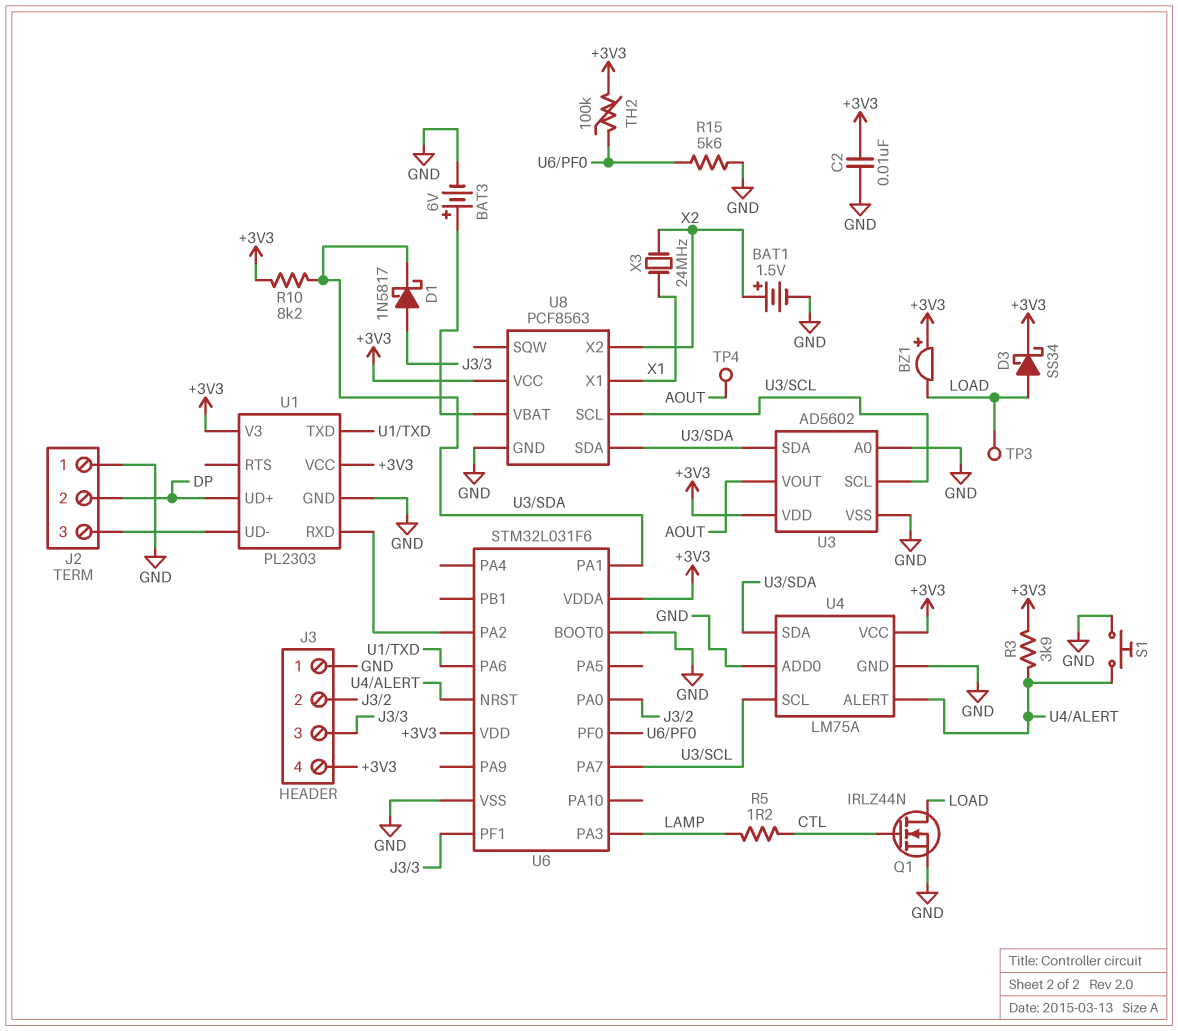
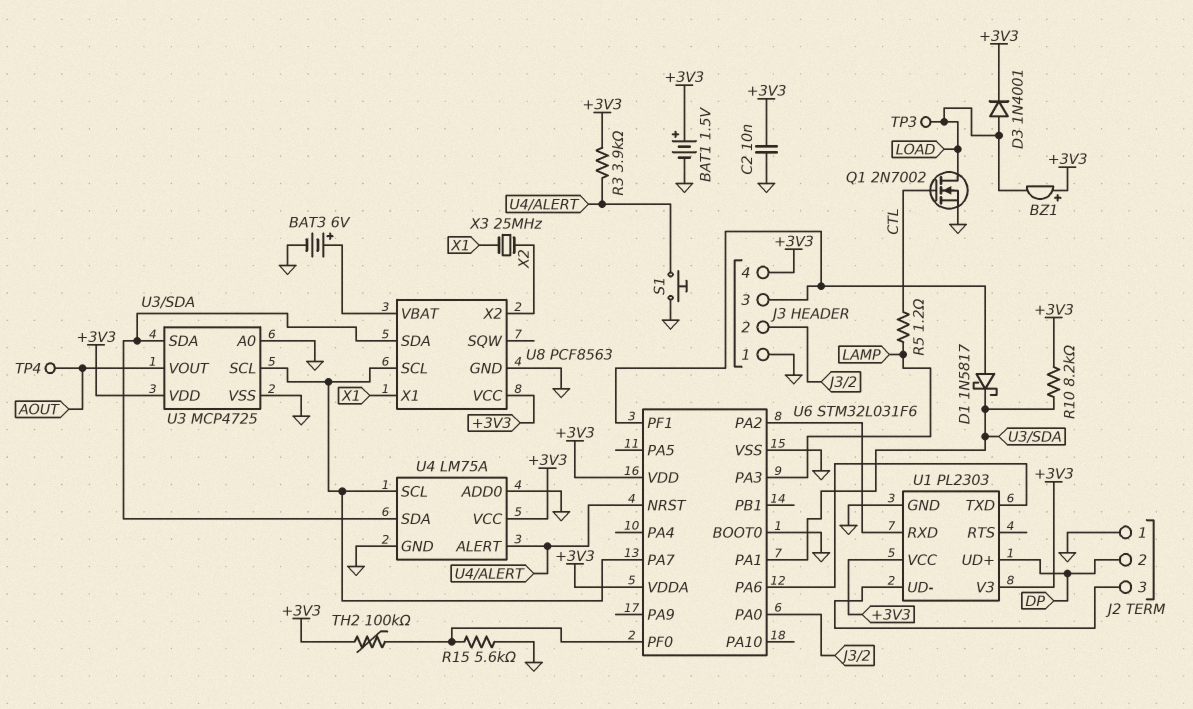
BAT1: 1.5V (plus X2, minus GND) -> 1.5V (plus +3V3, minus GND)
D3: schottky SS34 (A LOAD, K +3V3) -> diode 1N4001 (A LOAD, K +3V3)
Q1: NMOS IRLZ44N (G CTL, D LOAD, S GND) -> NMOS 2N7002 (G CTL, D LOAD, S GND)
U3: AD5602 -> MCP4725
X3: 24MHz (X1, X2) -> 25MHz (X1, X2)

